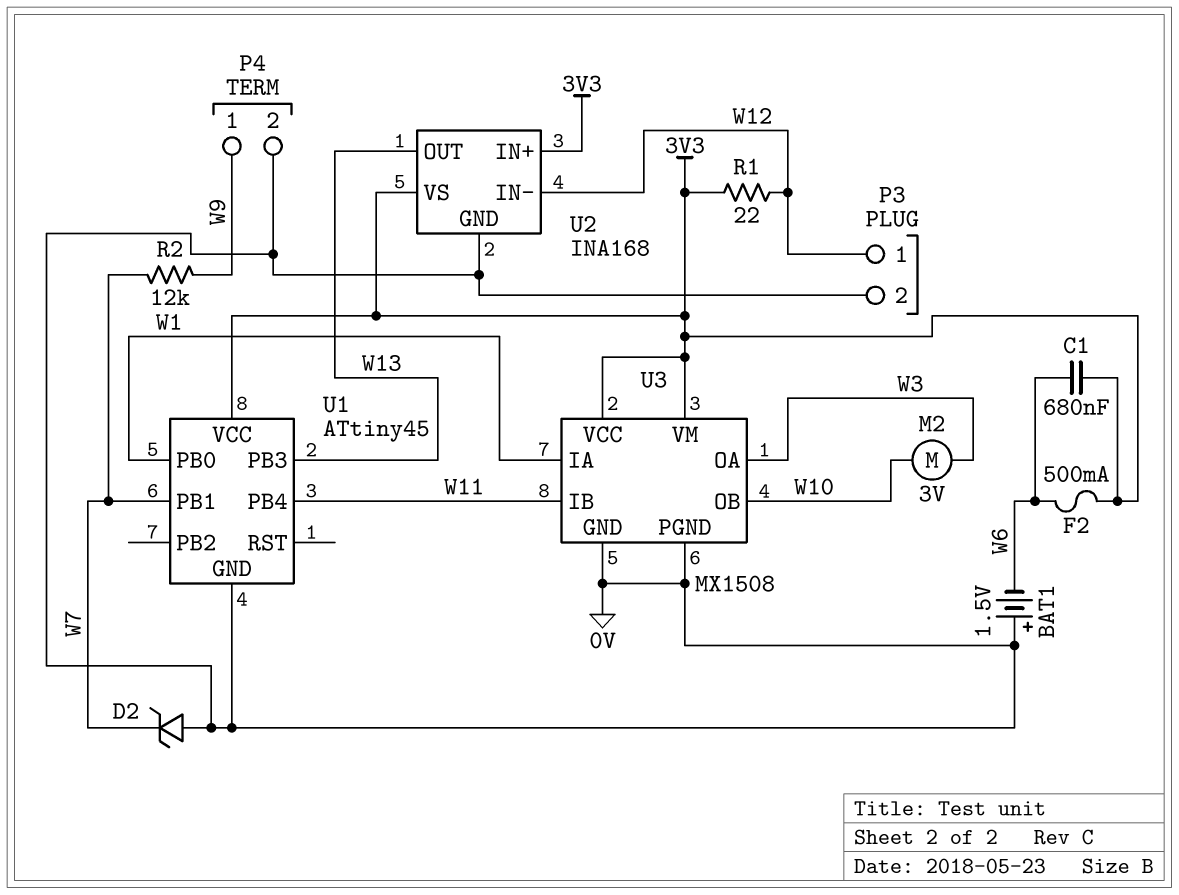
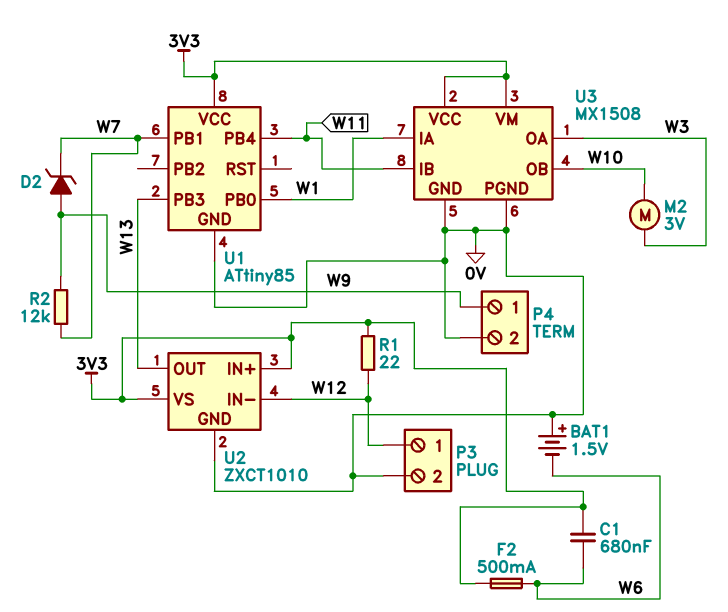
D2: zener (A 0V, K W7) -> zener (A W9, K W7)
U1: ATtiny45 -> ATtiny85
U2: INA168 -> ZXCT1010

